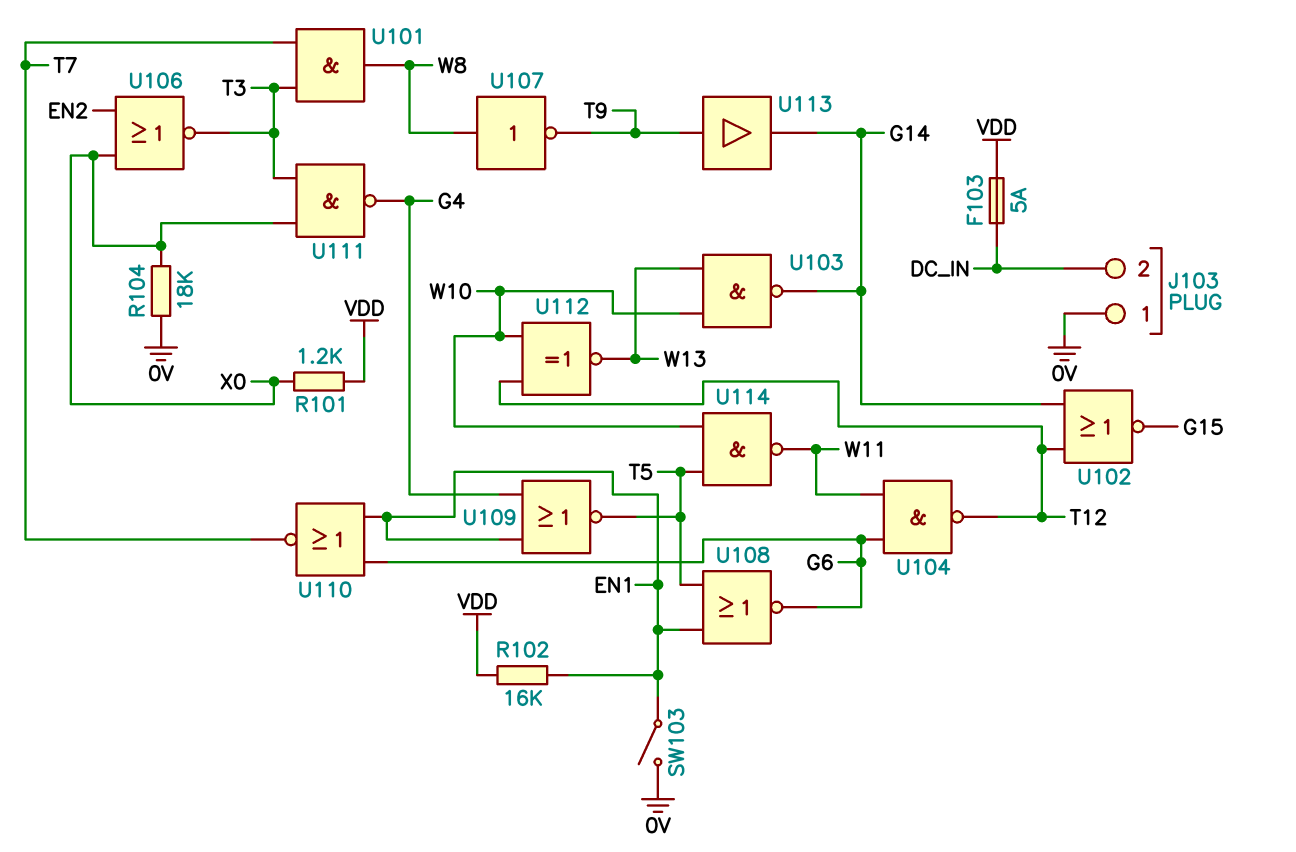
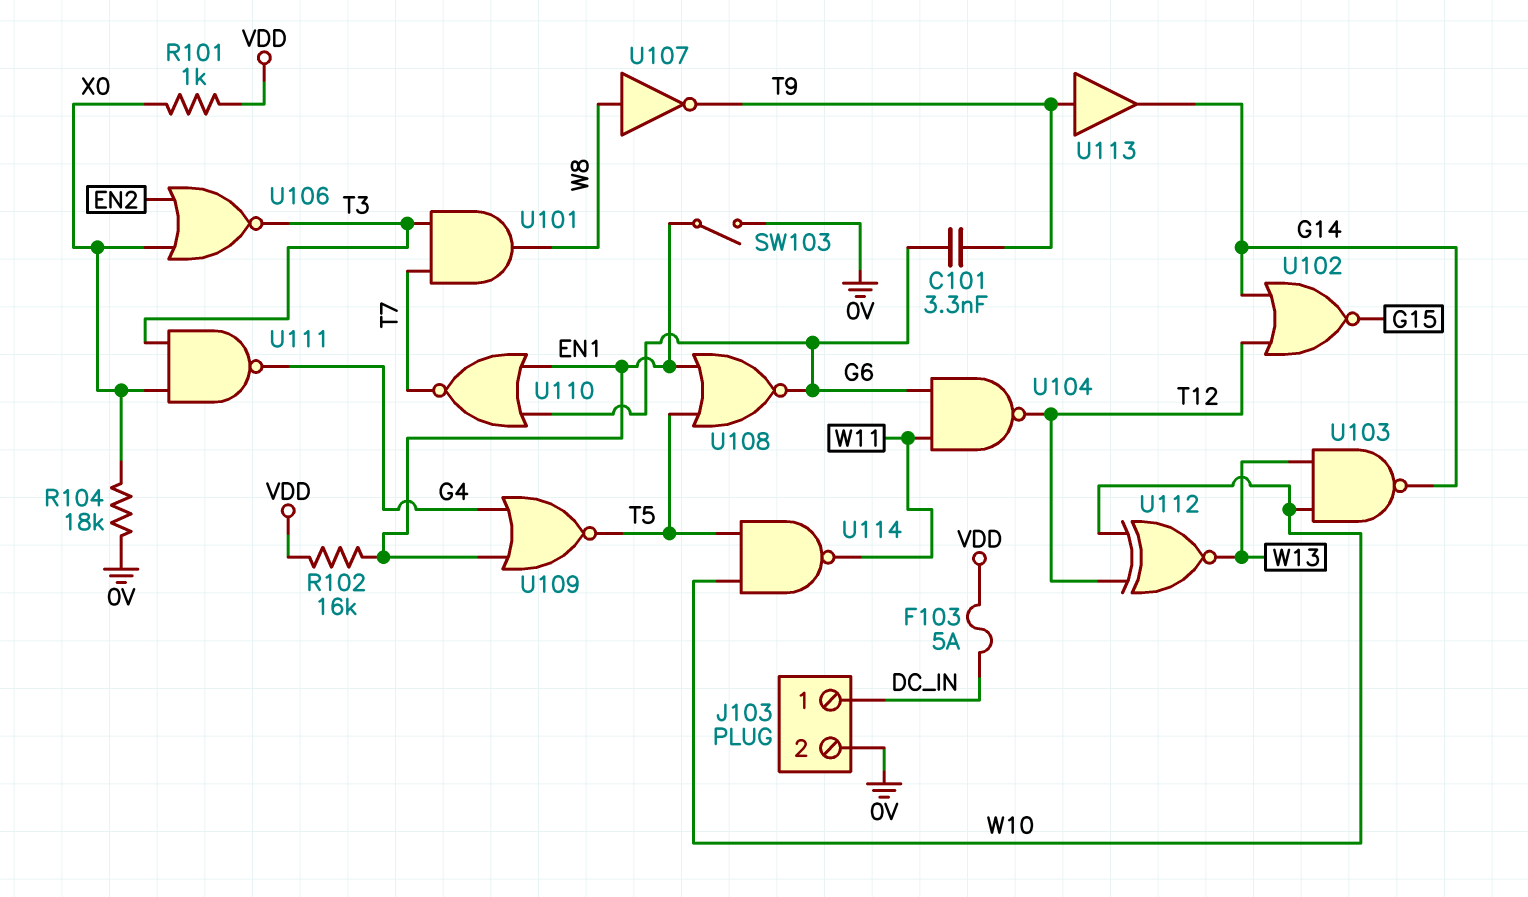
C101: none -> 3.3nF (G6, T9)
J103 pin 1: 0V -> DC_IN
J103 pin 2: DC_IN -> 0V
R101: 1.2k (VDD, X0) -> 1k (VDD, X0)

